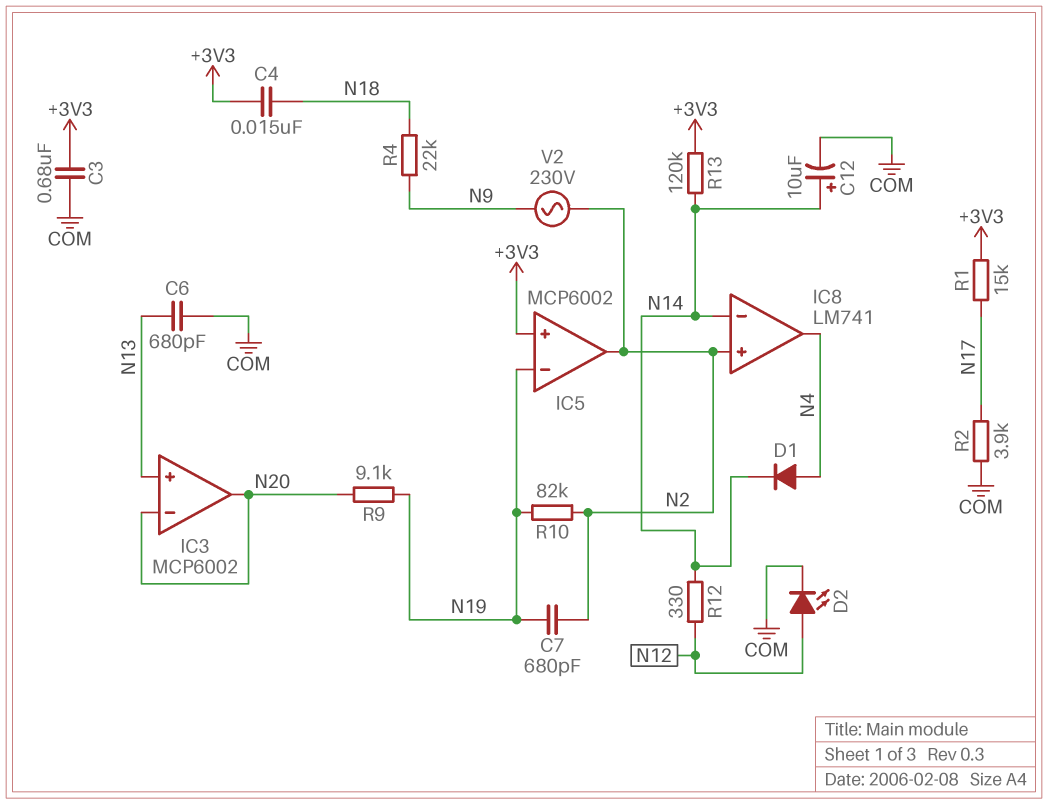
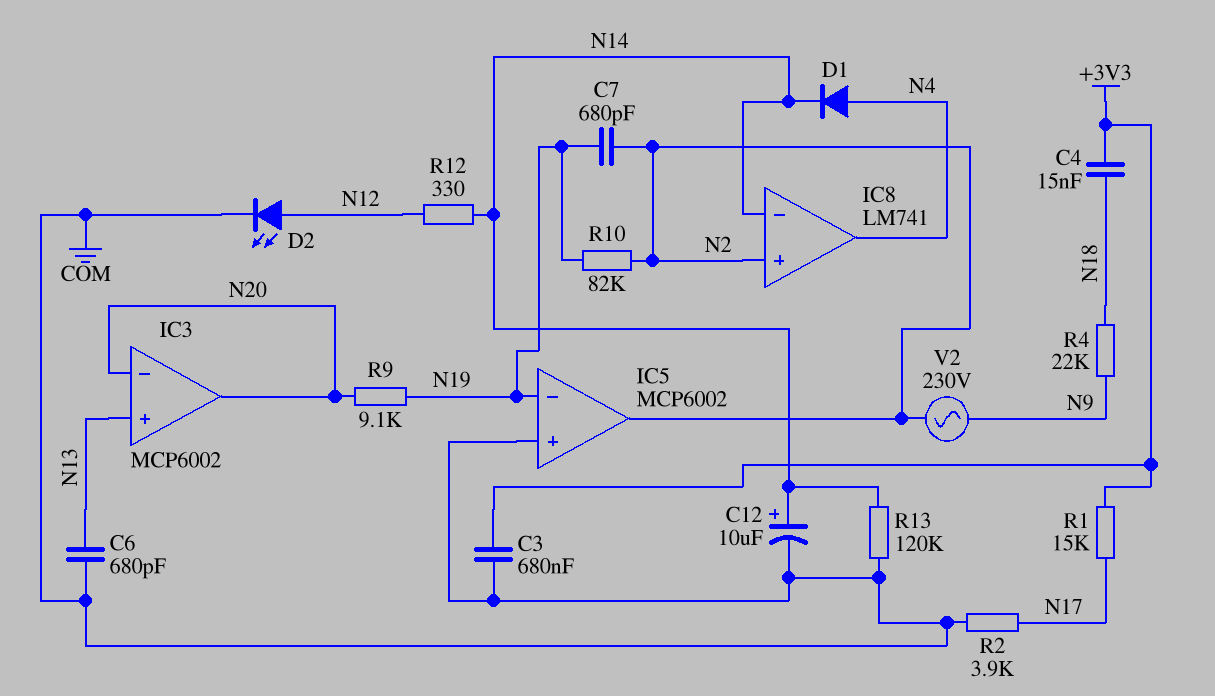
IC5 pin in+: +3V3 -> COM
R13: 120k (+3V3, N14) -> 120k (COM, N14)

